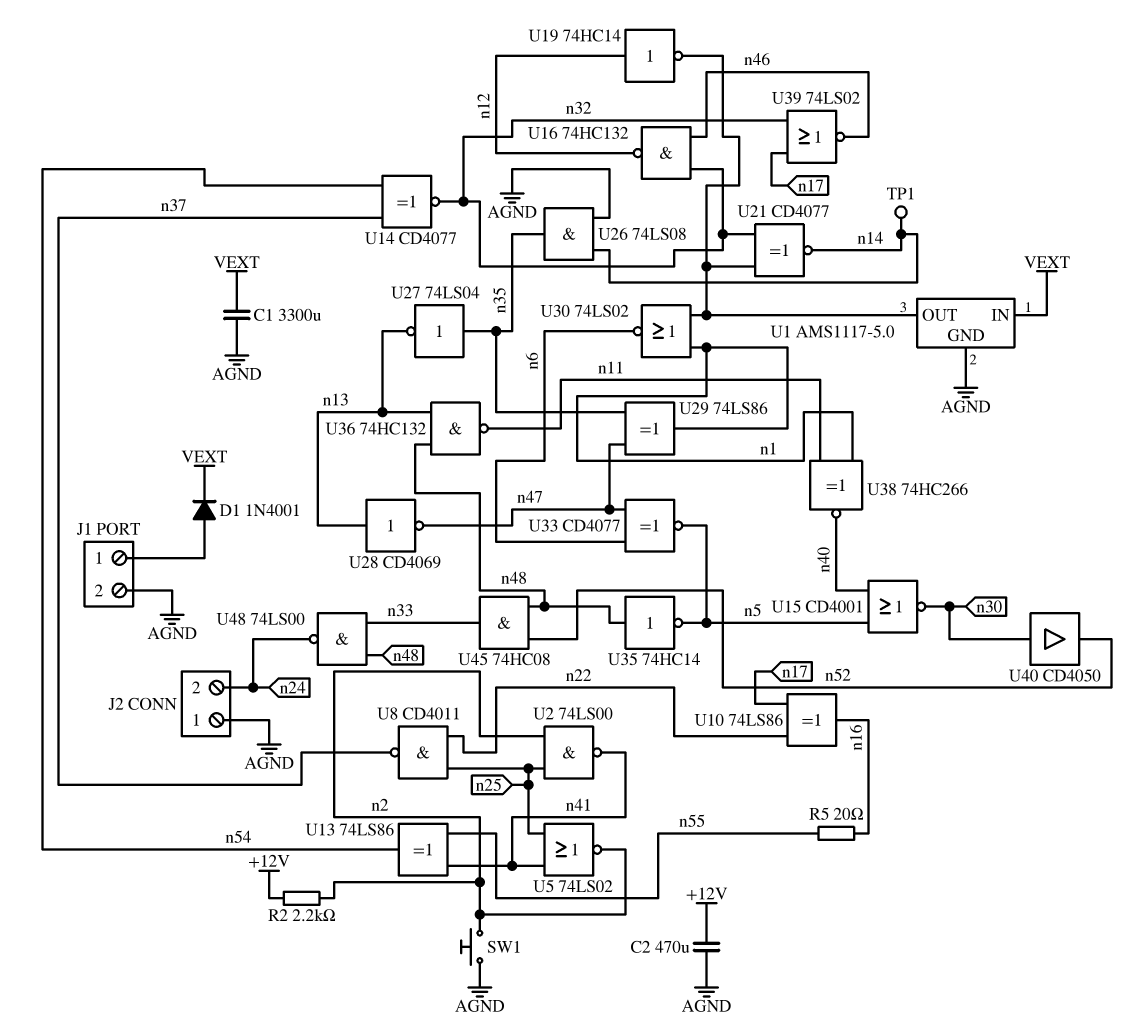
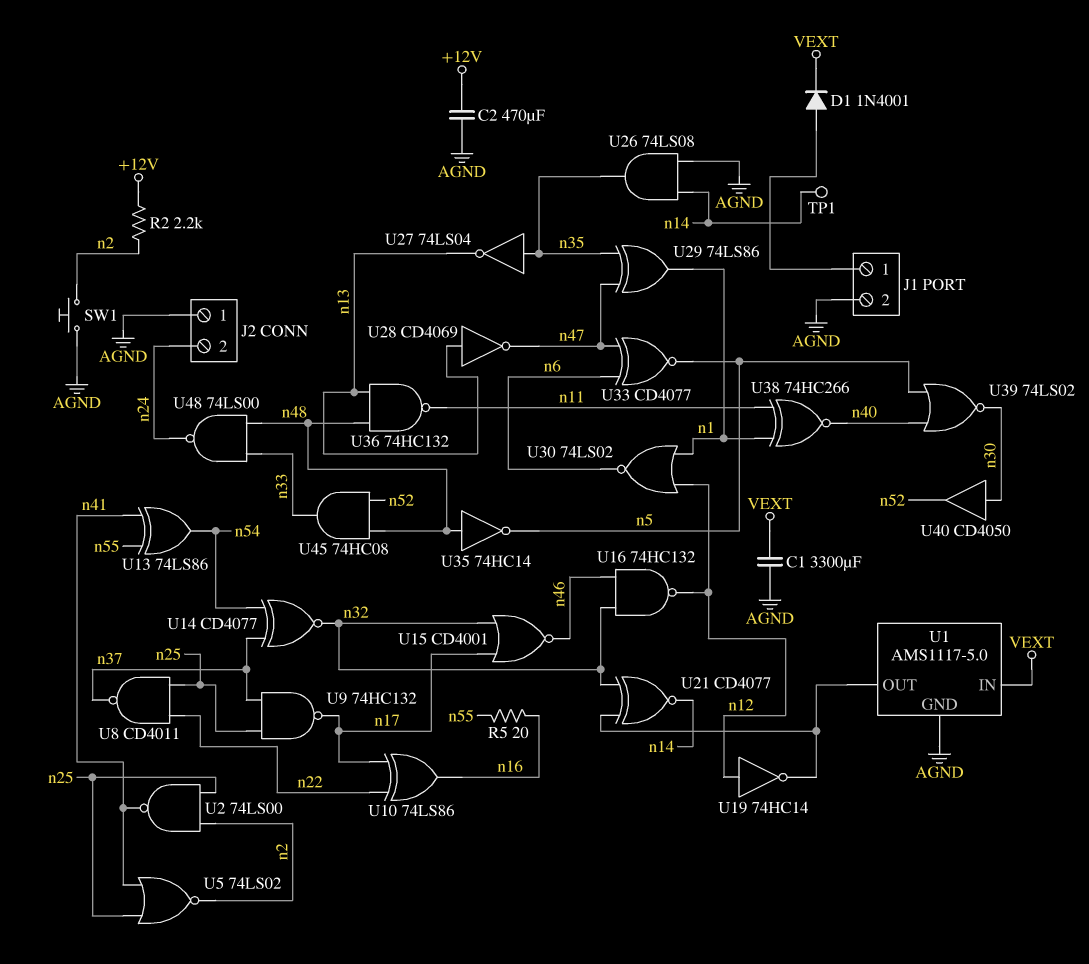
U9: none -> NAND 74HC132 (in n25, in n37, out n17)
U15: NOR CD4001 (in n5, in n40, out n30) -> NOR CD4001 (in n17, in n32, out n46)
U30: NOR 74LS02 (in U1/OUT, in n1, out n6) -> NOR 74LS02 (in n1, in n12, out n6)
U39: NOR 74LS02 (in n17, in n32, out n46) -> NOR 74LS02 (in n5, in n40, out n30)

